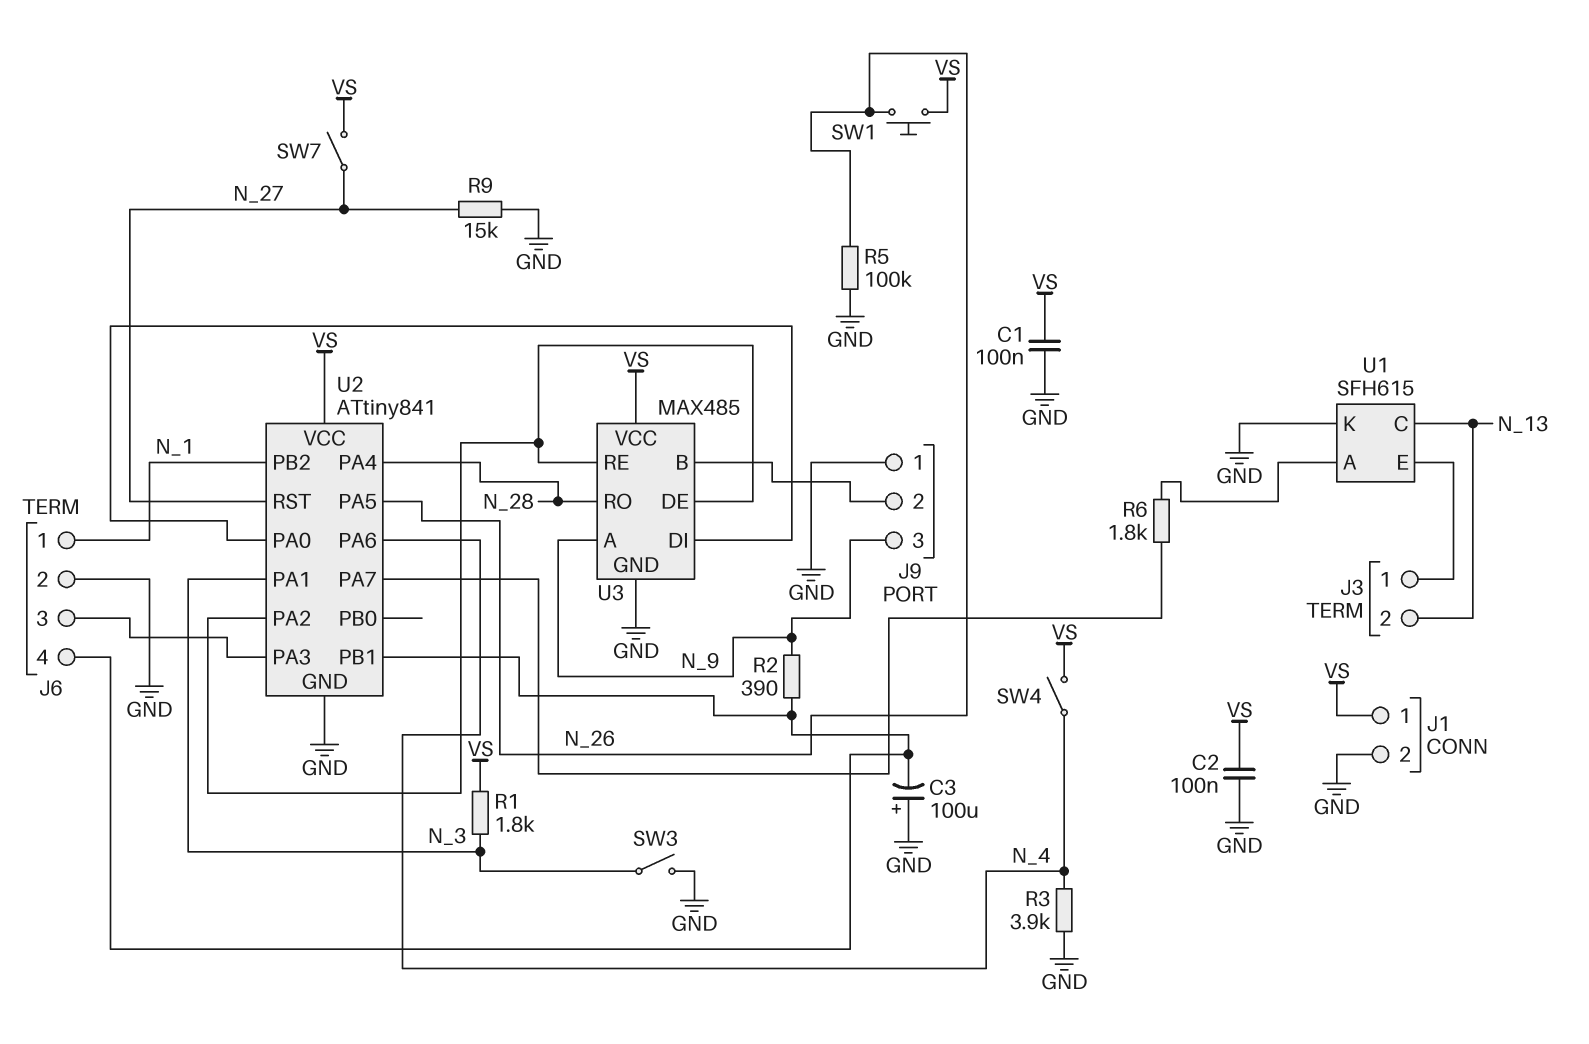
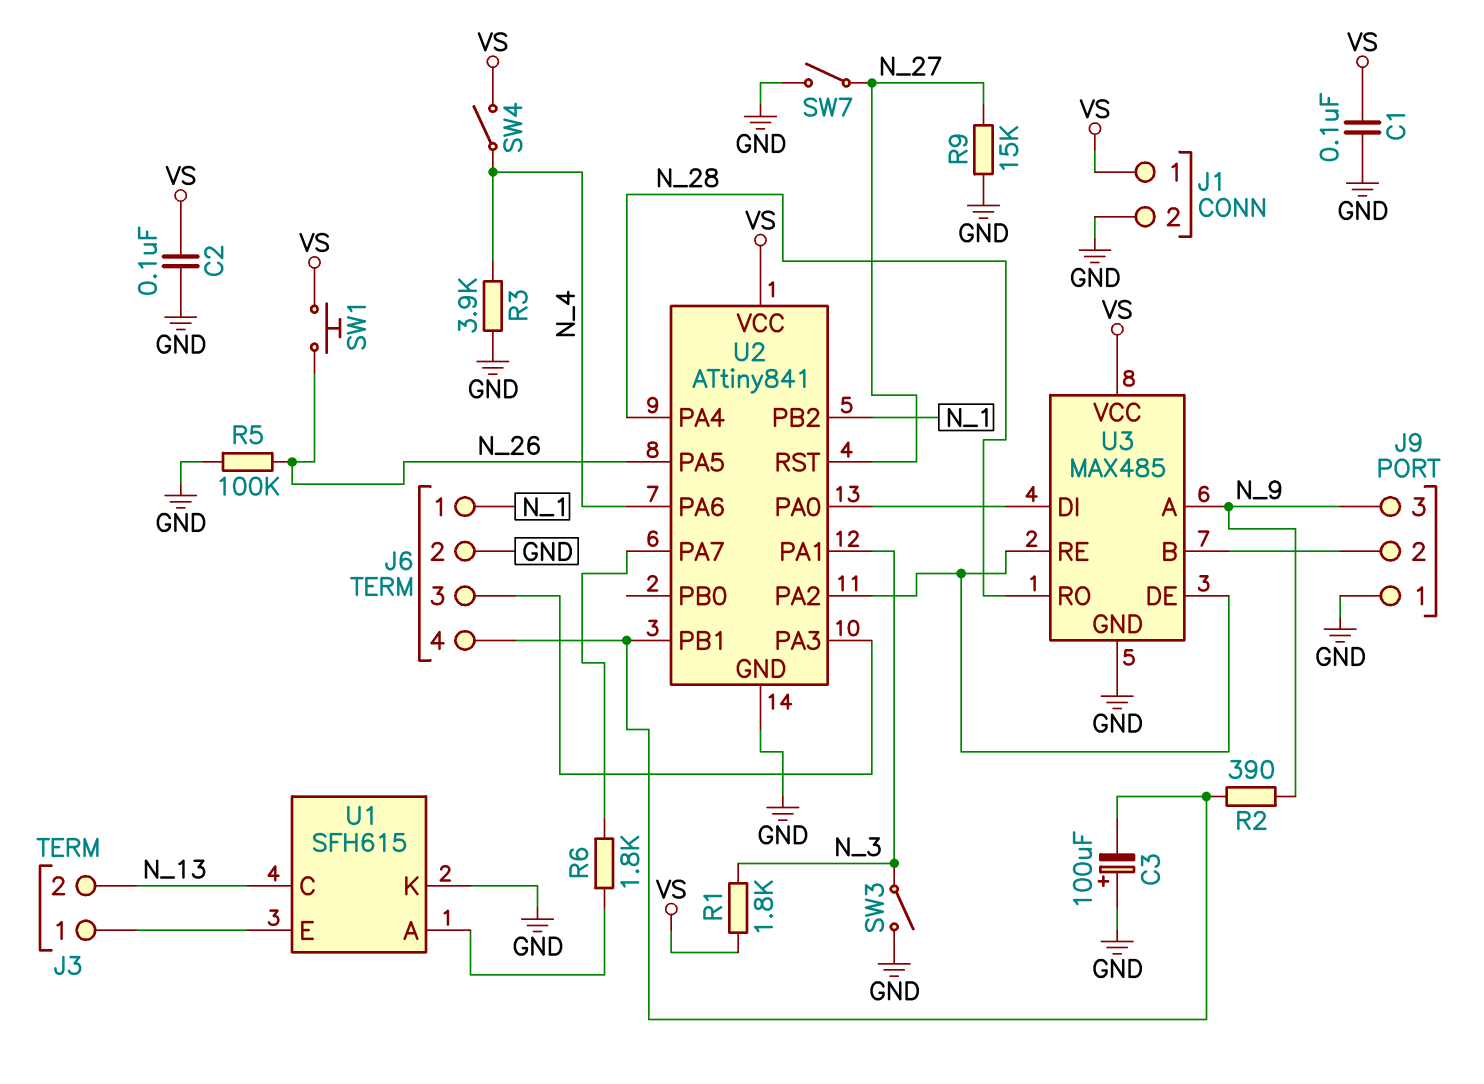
SW7: switch (N_27, VS) -> switch (GND, N_27)

